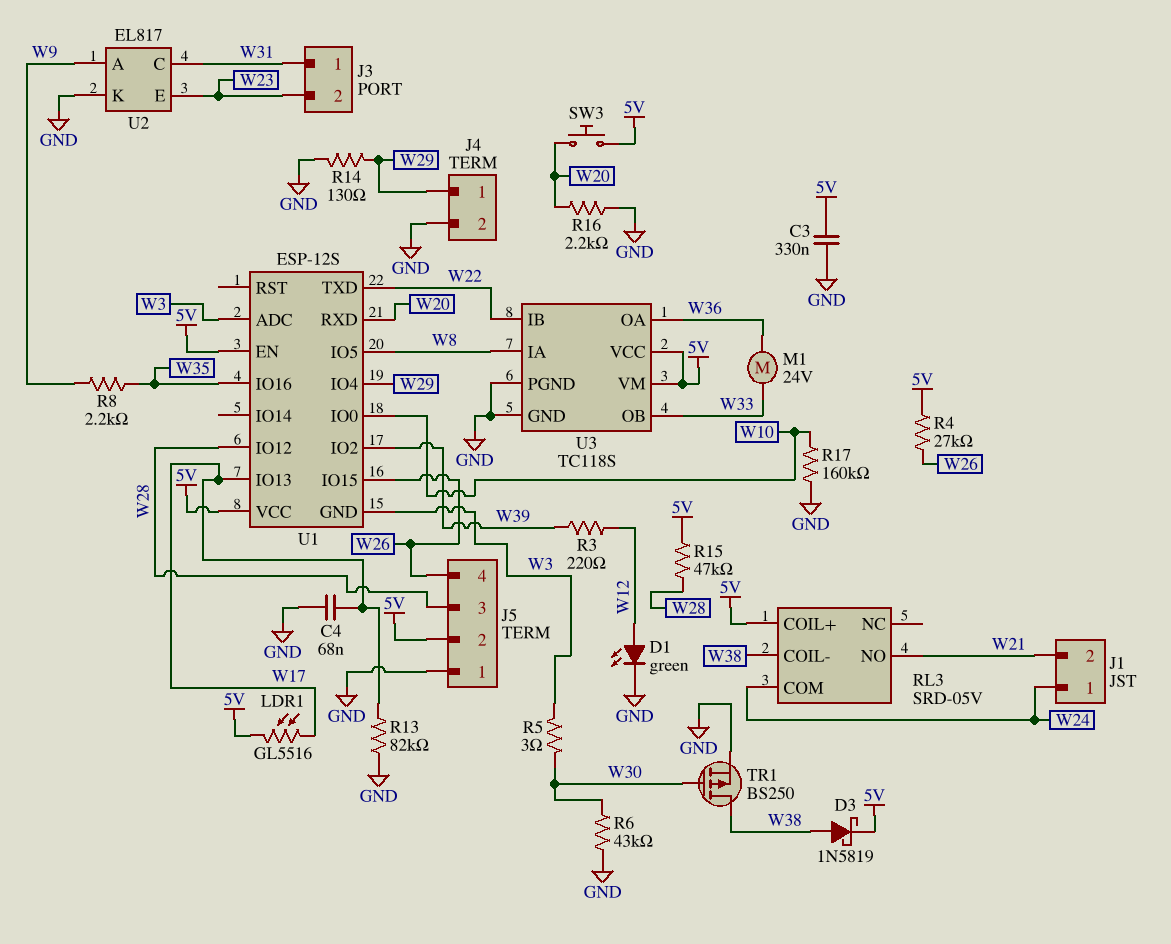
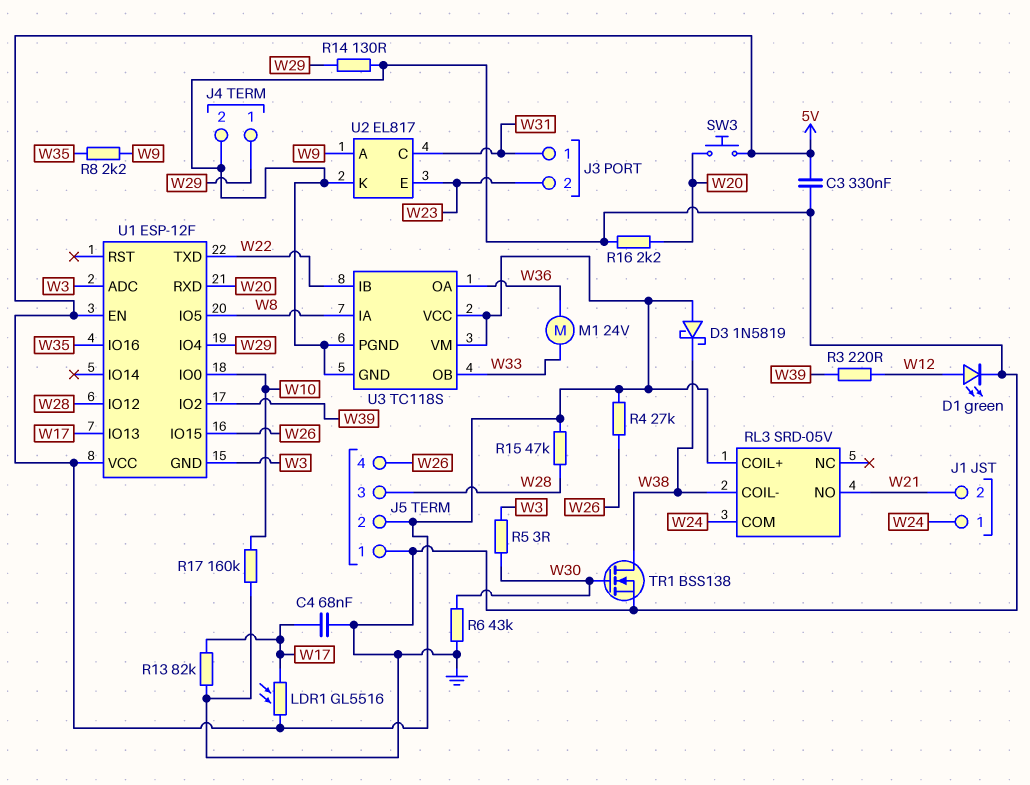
D3: schottky 1N5819 (A W38, K 5V) -> schottky 1N5819 (A 5V, K W38)
TR1: PMOS BS250 (G W30, D W38, S GND) -> NMOS BSS138 (G W30, D W38, S GND)
U1: ESP-12S -> ESP-12F

